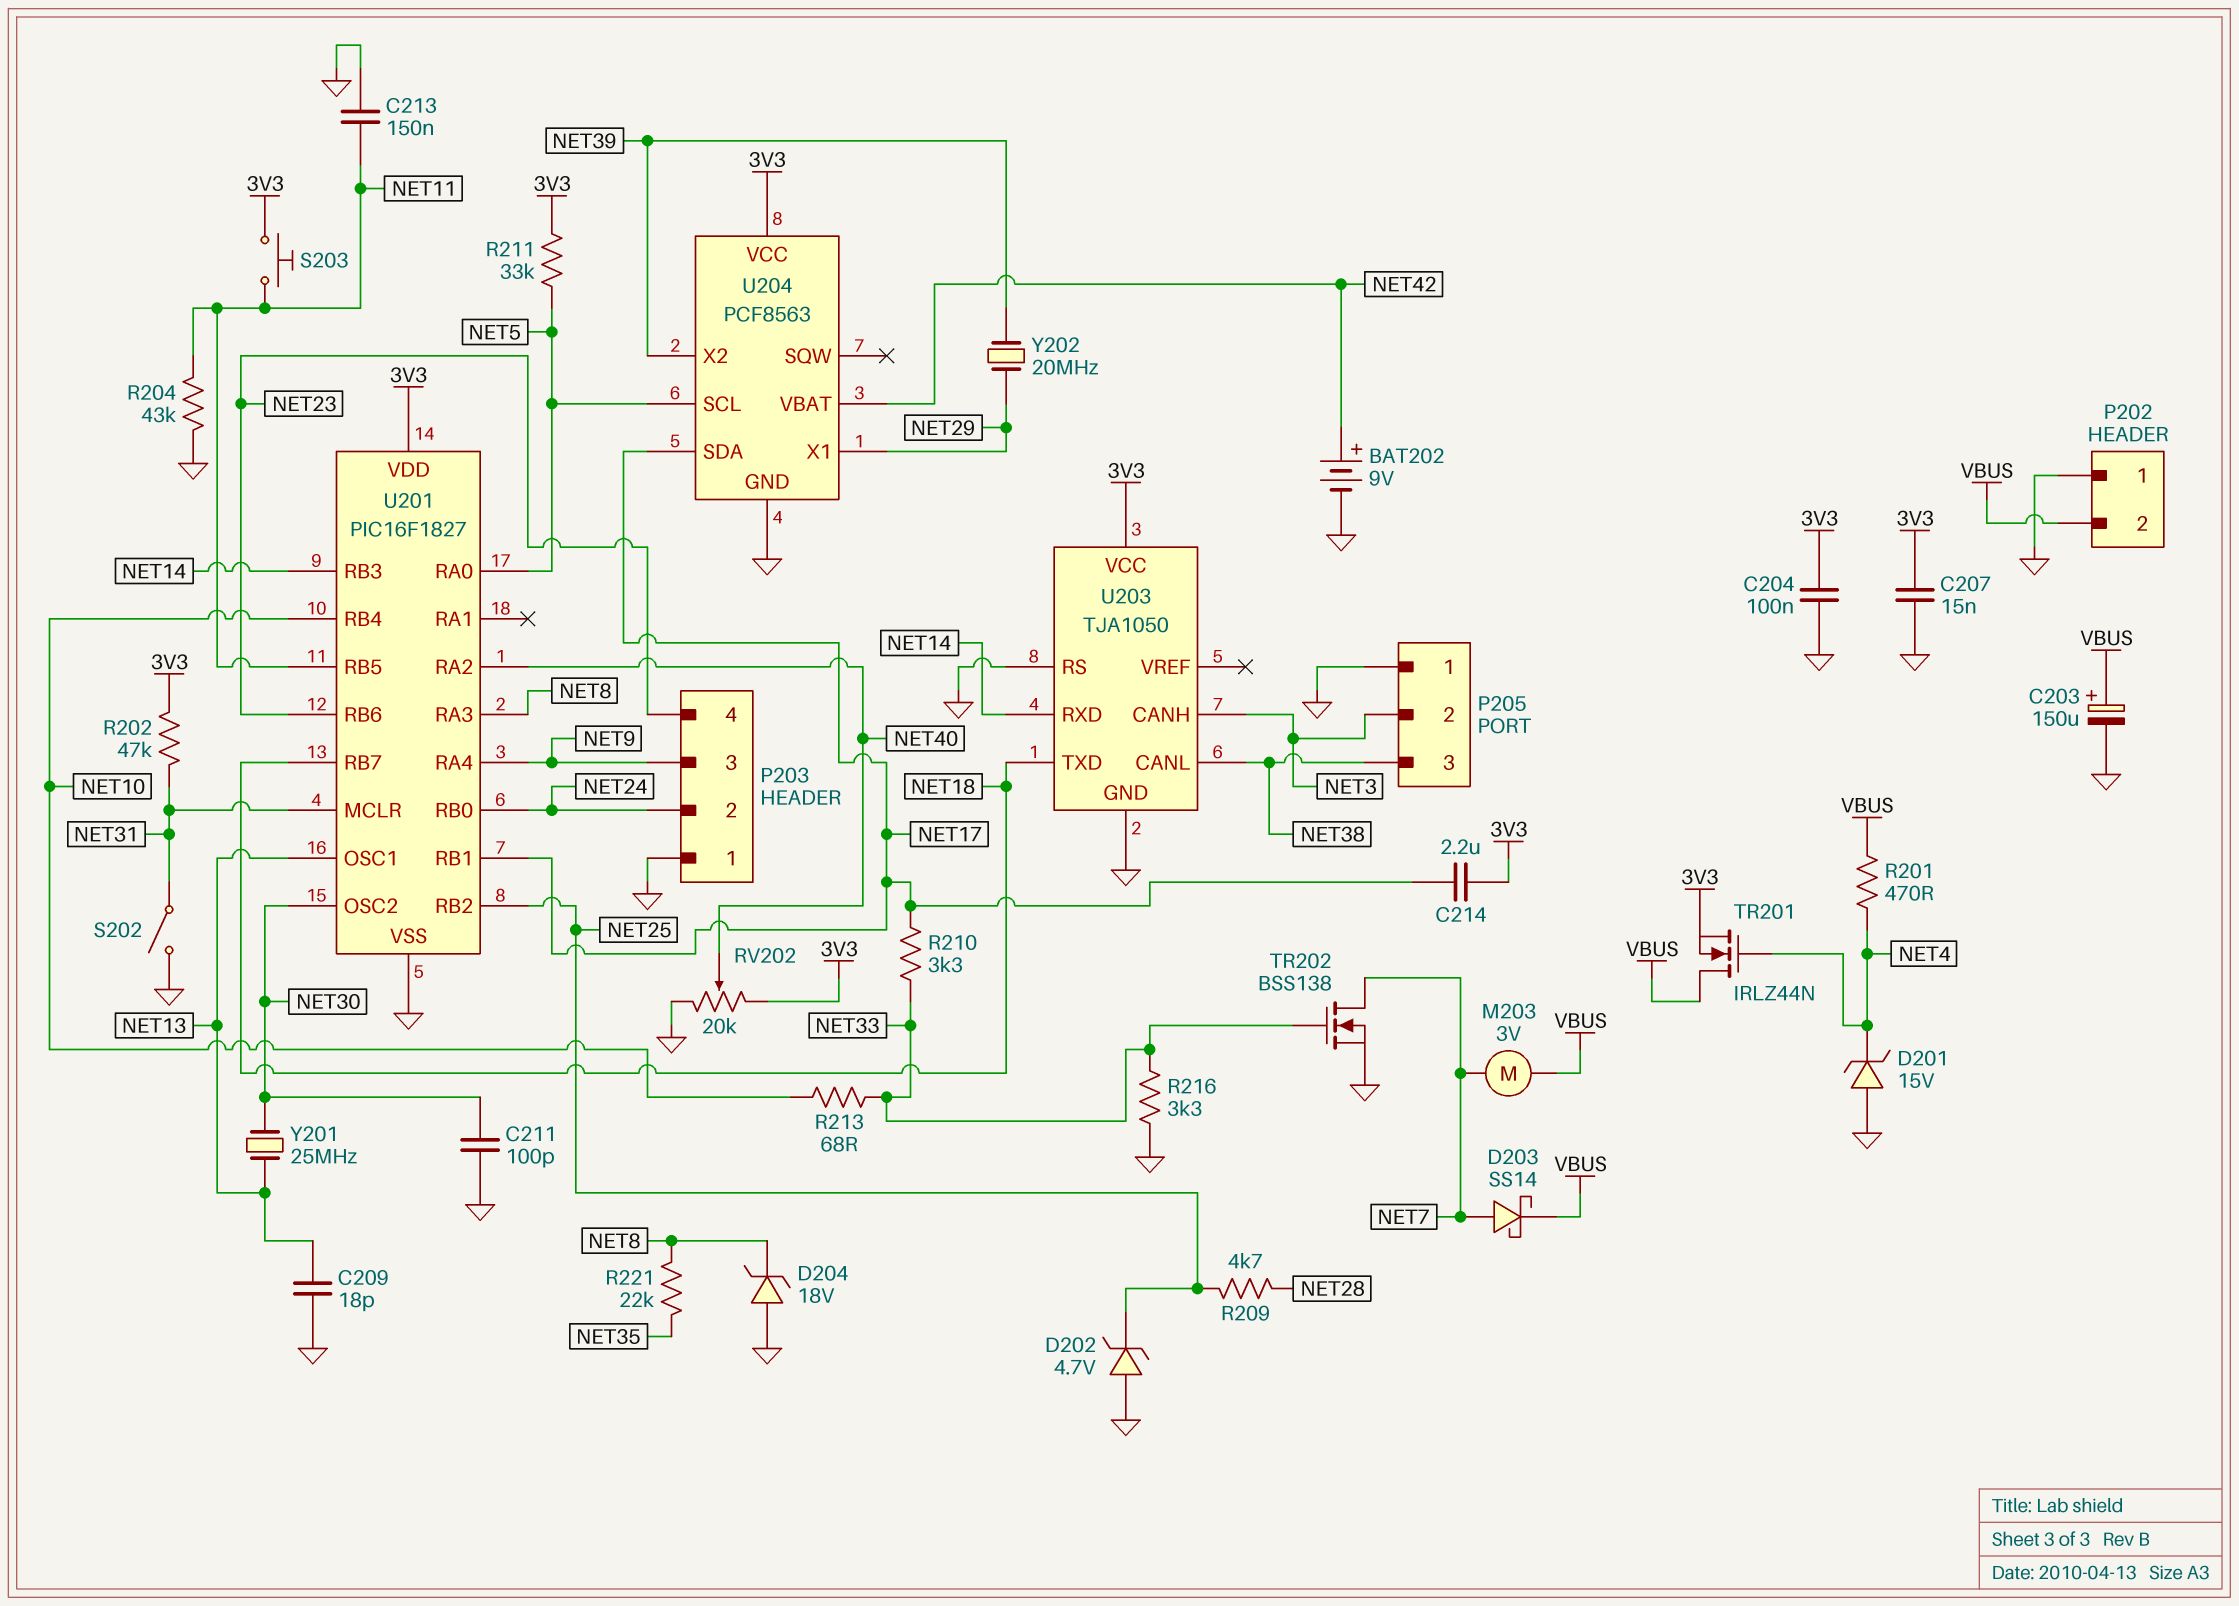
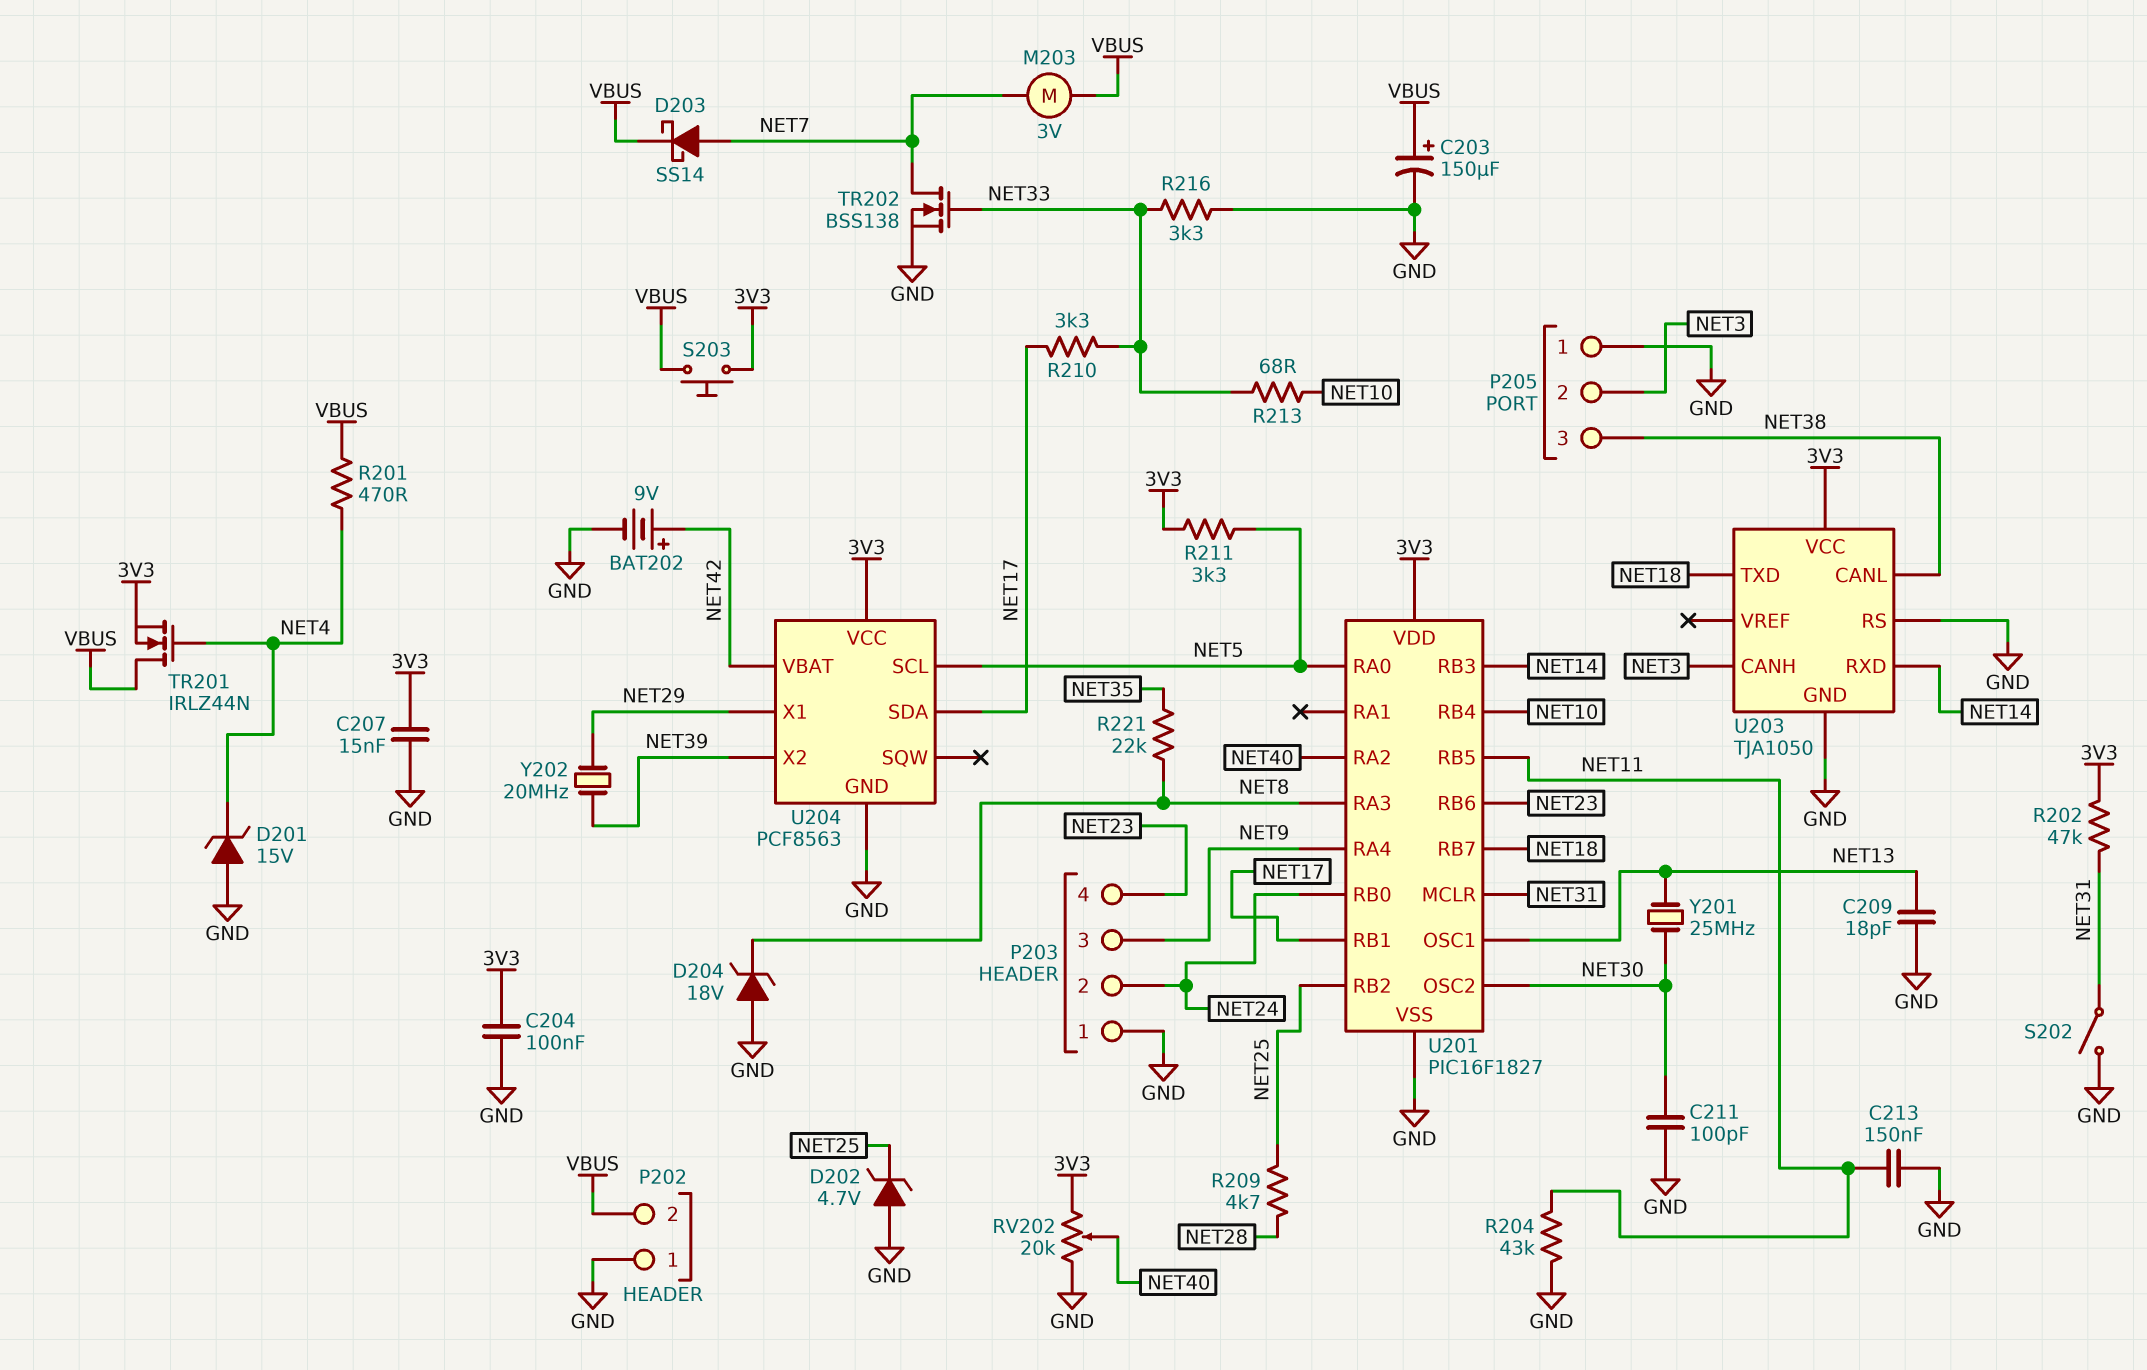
C214: 2.2uF (3V3, NET17) -> none
R211: 33k (3V3, NET5) -> 3.3k (3V3, NET5)
S203: button (3V3, NET11) -> button (3V3, VBUS)

